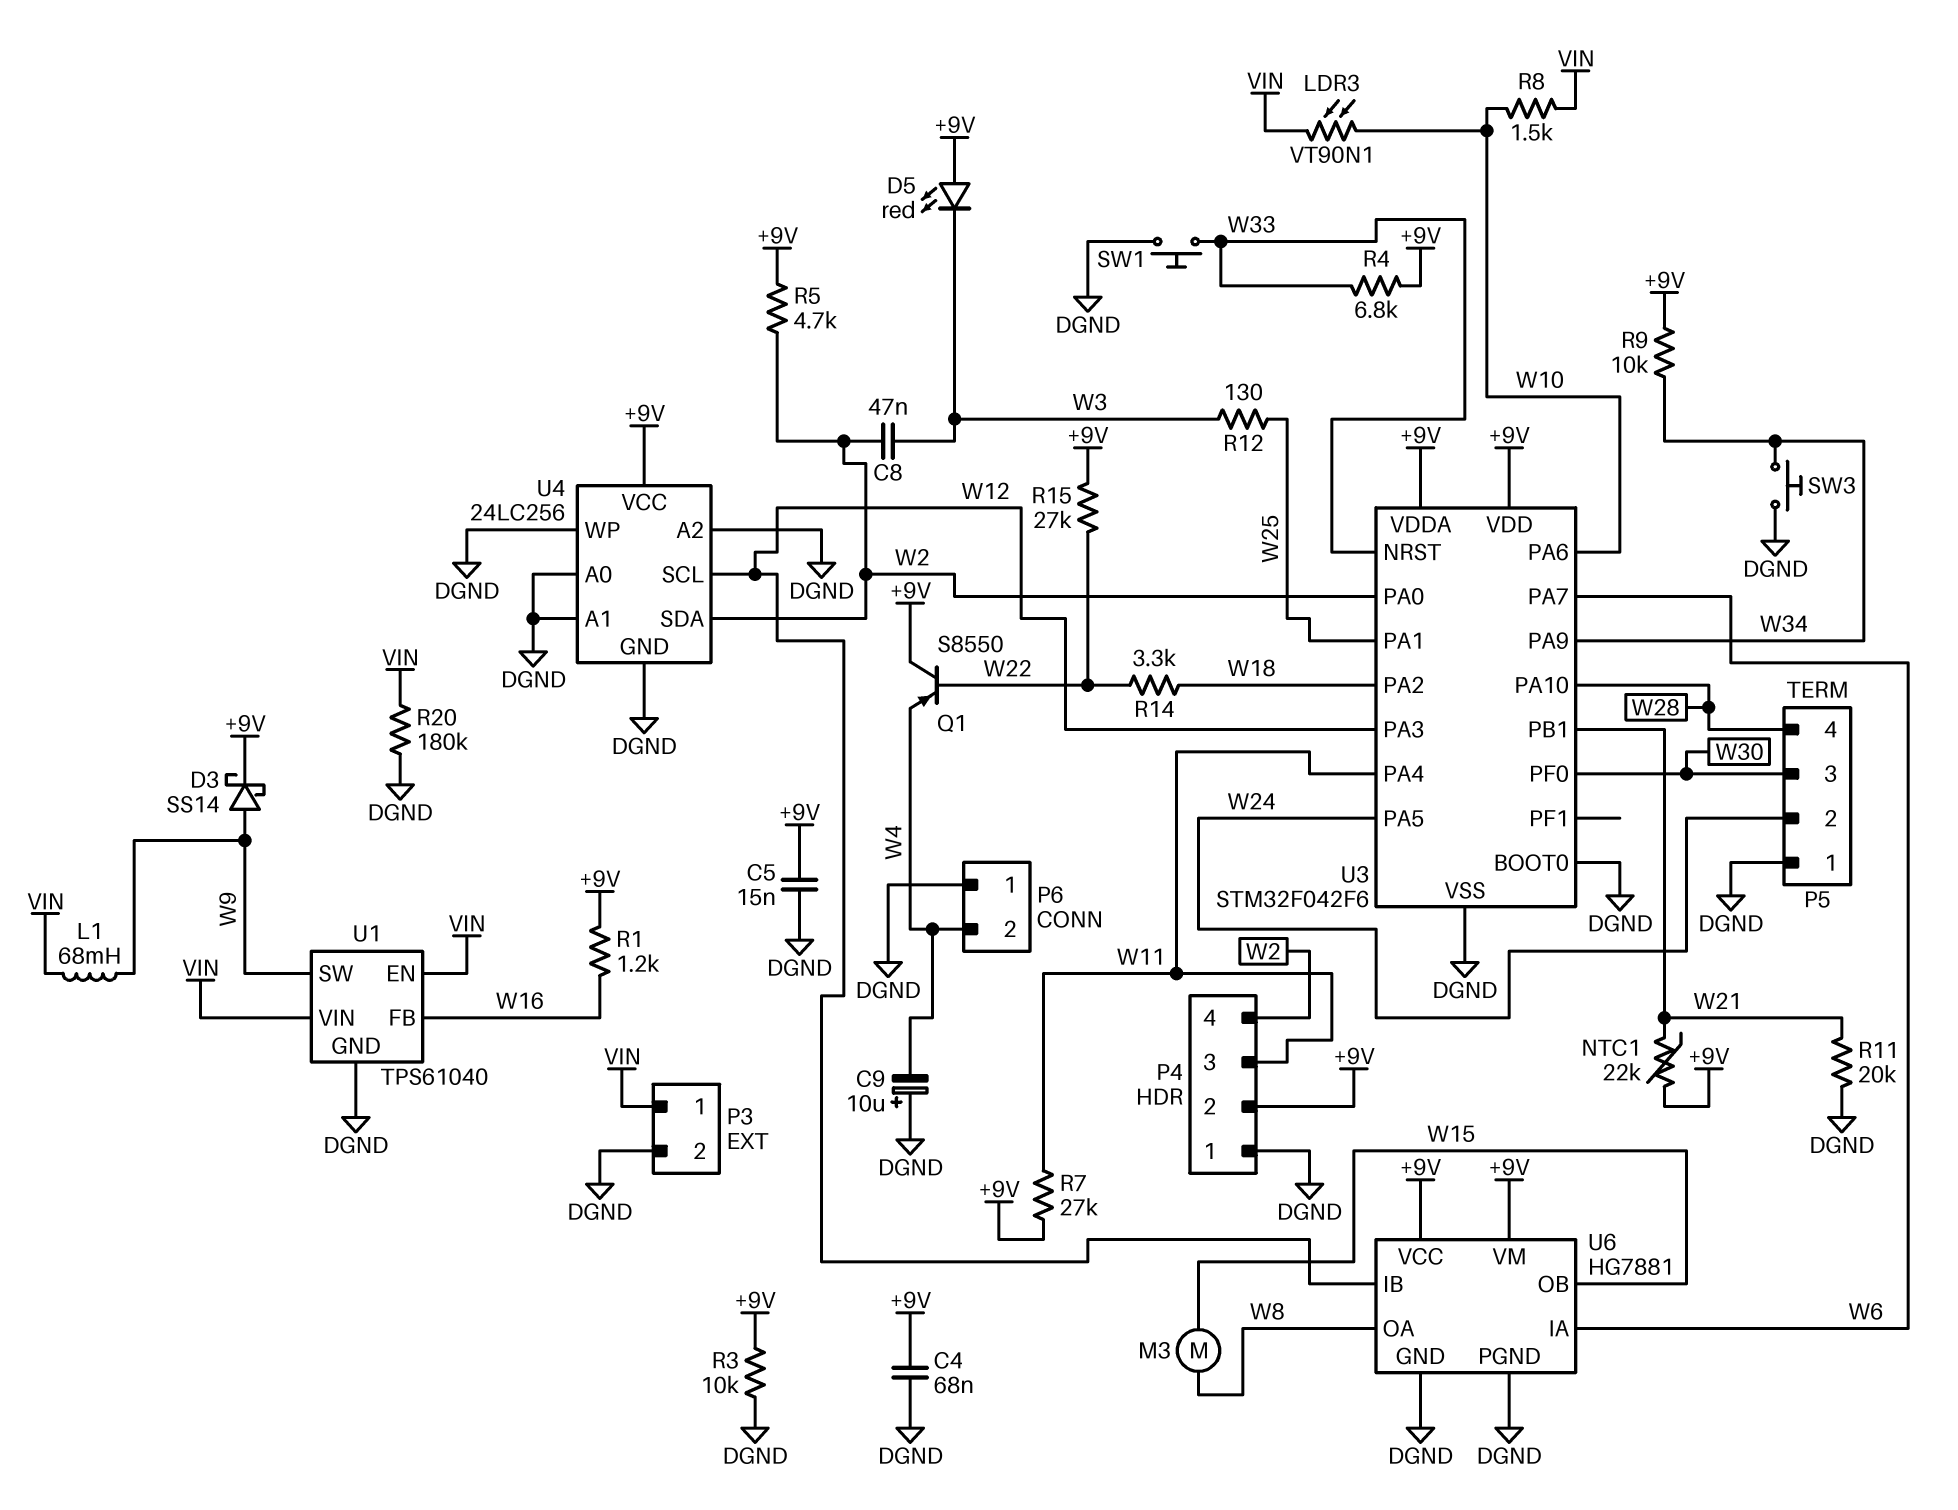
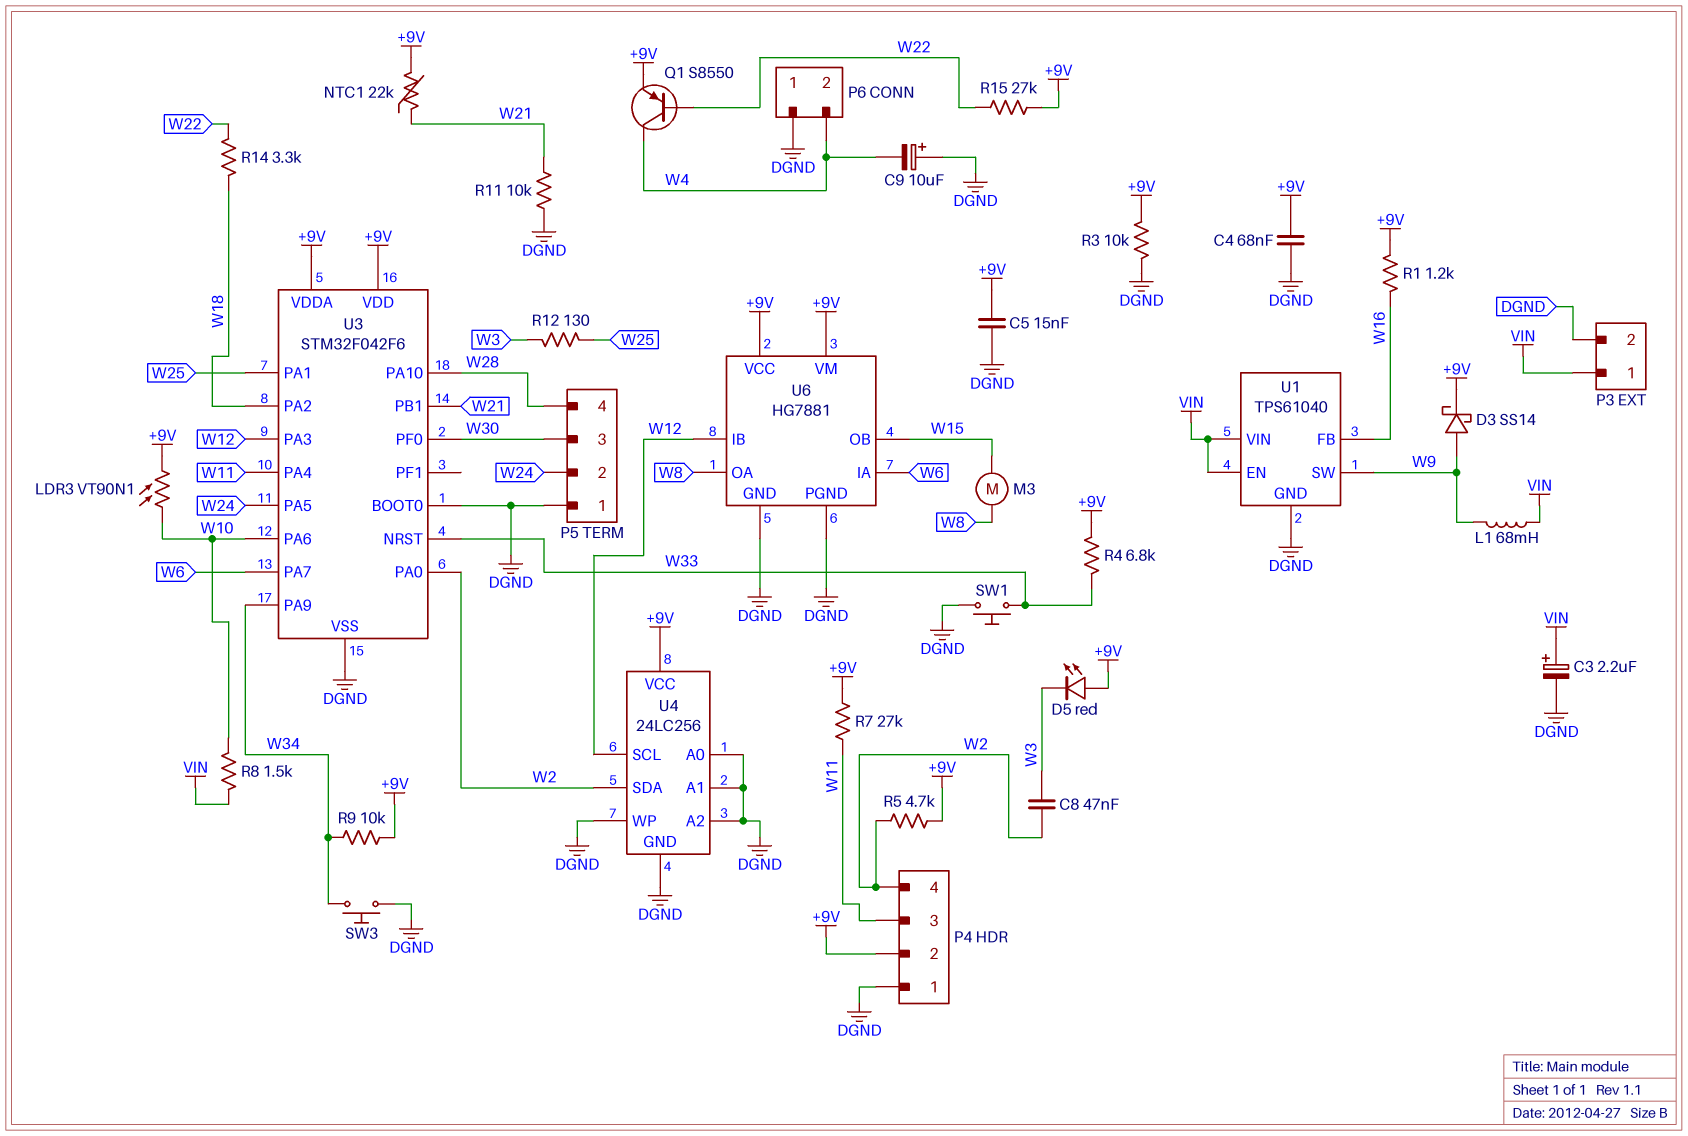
C3: none -> 2.2uF (plus VIN, minus DGND)
LDR3: VT90N1 (VIN, W10) -> VT90N1 (+9V, W10)
Q1: PNP S8550 (B W22, C +9V, E W4) -> PNP S8550 (B W22, C W4, E +9V)
R11: 20k (DGND, W21) -> 10k (DGND, W21)
R20: 180k (DGND, VIN) -> none

